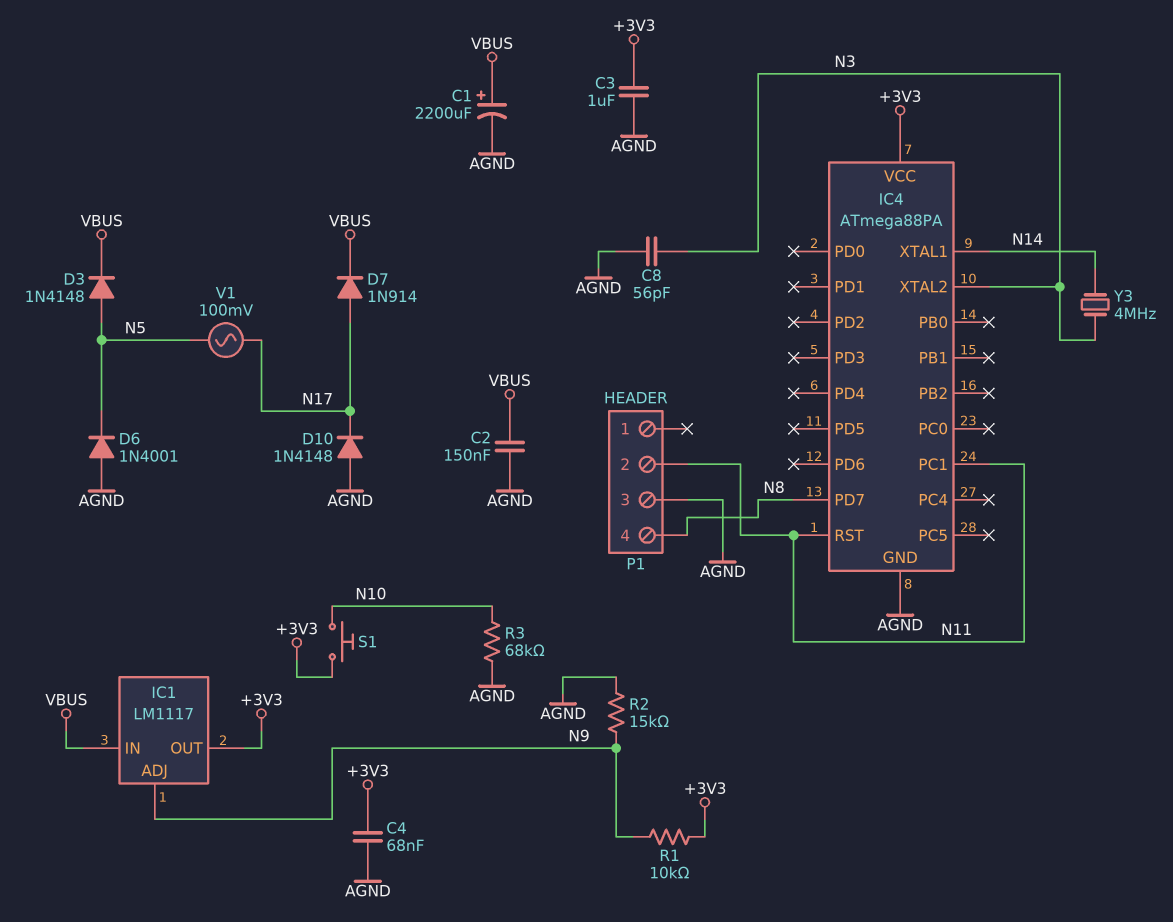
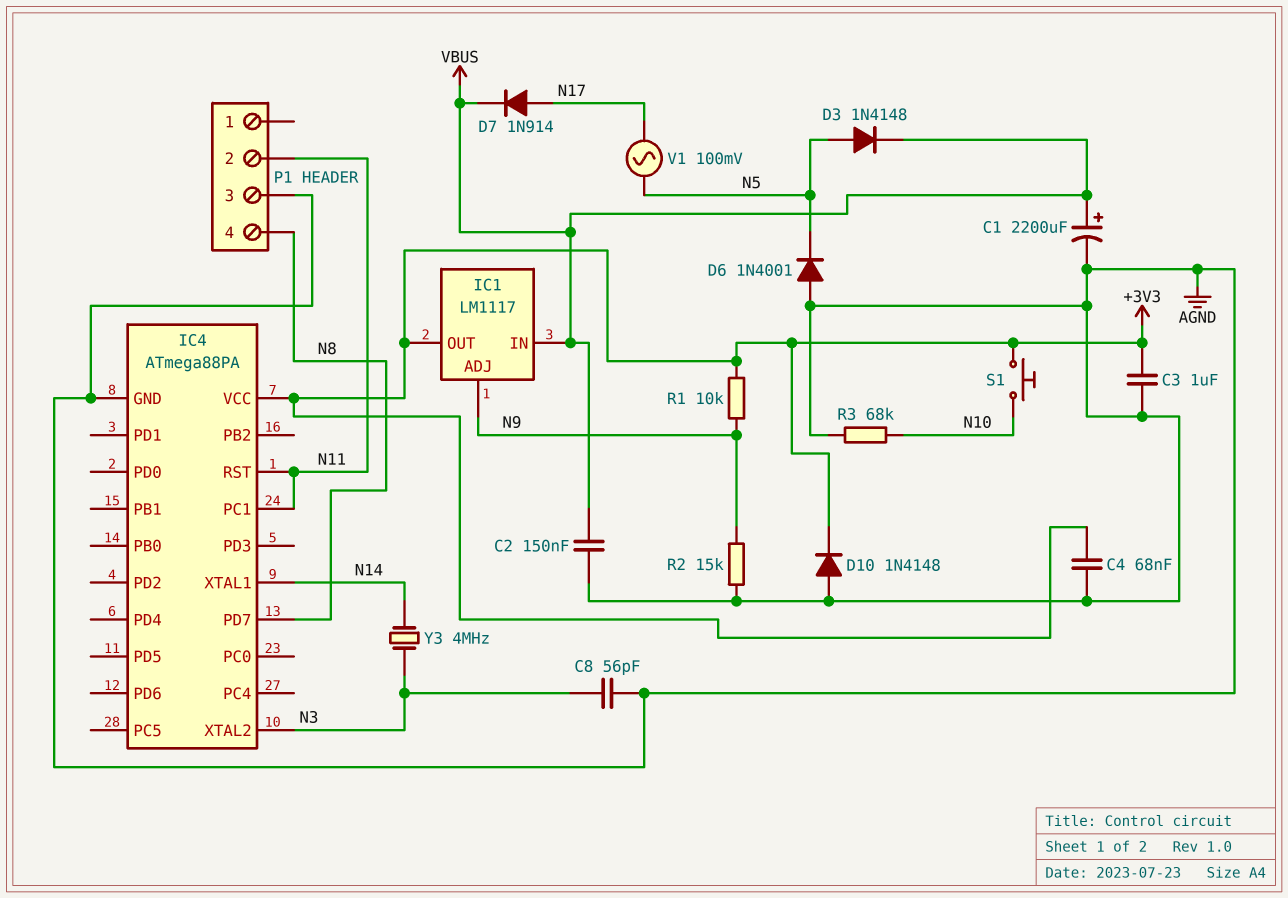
D10: diode 1N4148 (A AGND, K N17) -> diode 1N4148 (A AGND, K +3V3)

